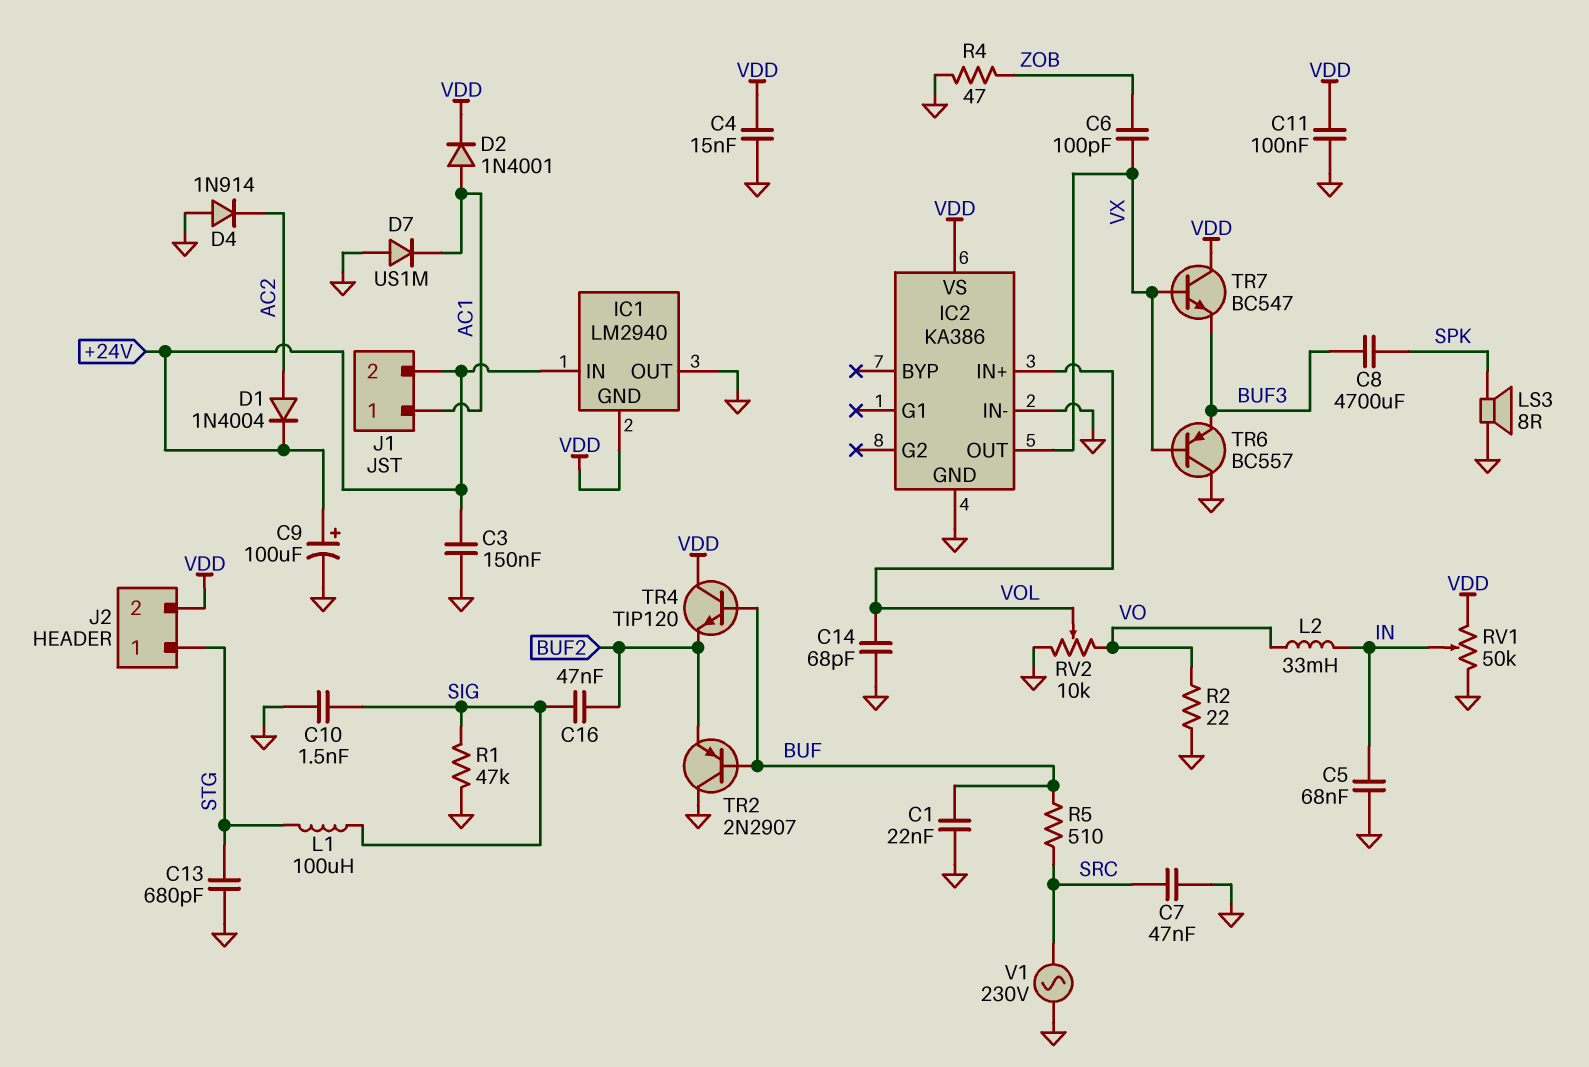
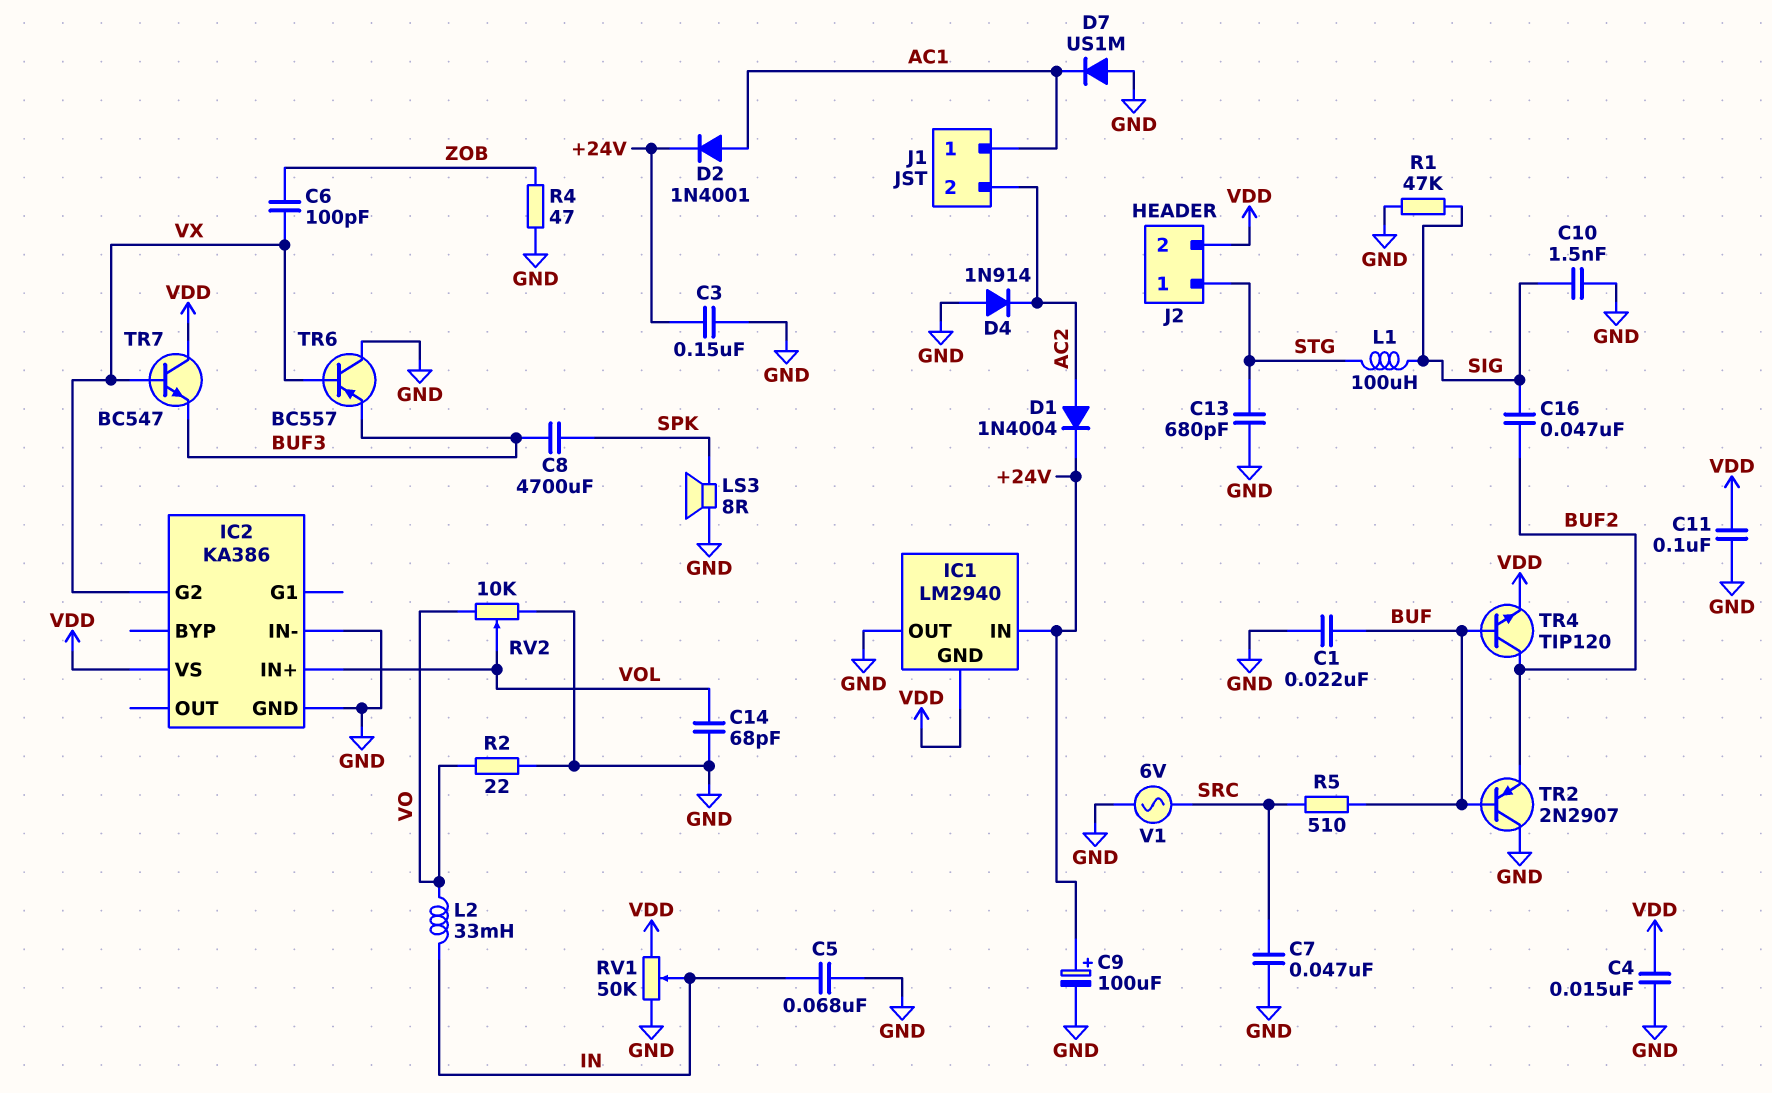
D2: diode 1N4001 (A AC1, K VDD) -> diode 1N4001 (A AC1, K +24V)
IC2 pin G2: none -> VX
IC2 pin OUT: VX -> none
J1 pin 2: +24V -> AC2
TR4: NPN TIP120 (B BUF, C VDD, E BUF2) -> NPN TIP120 (B BUF, C BUF2, E VDD)
V1: AC 230V (GND, SRC) -> AC 6V (GND, SRC)

